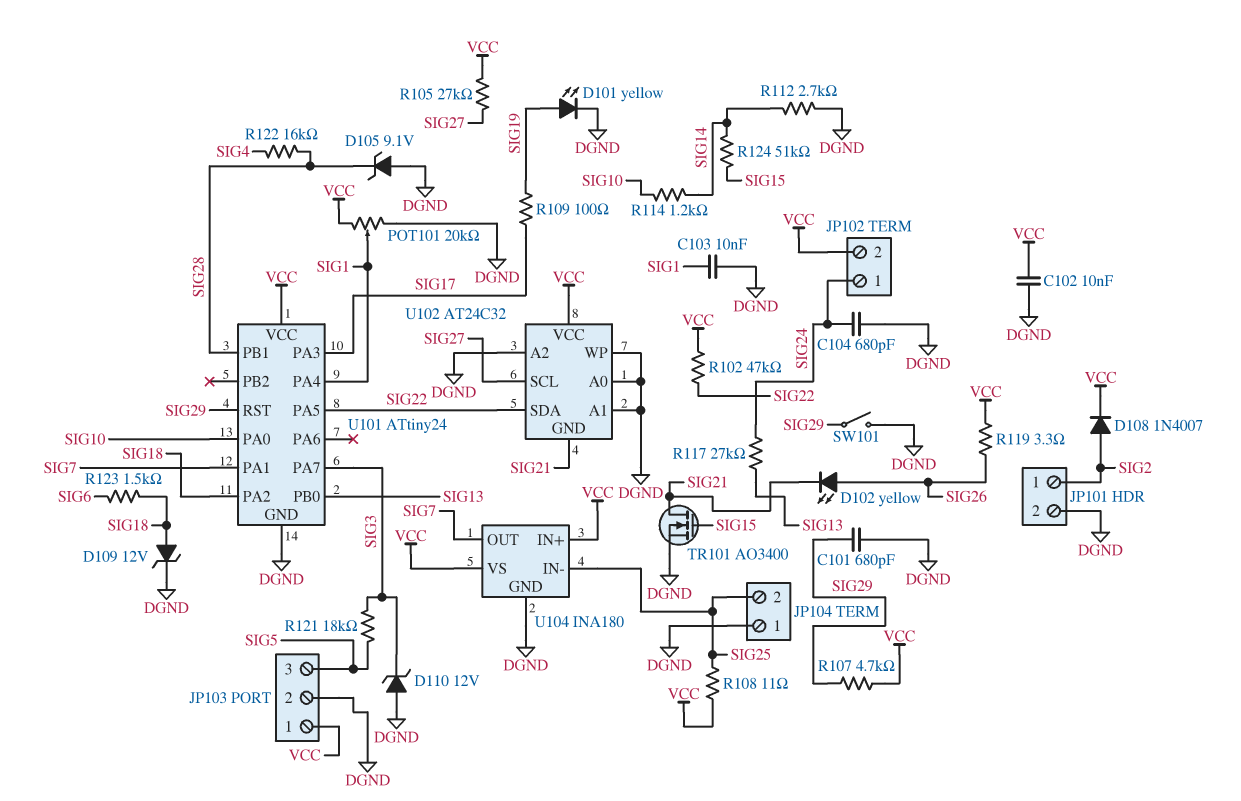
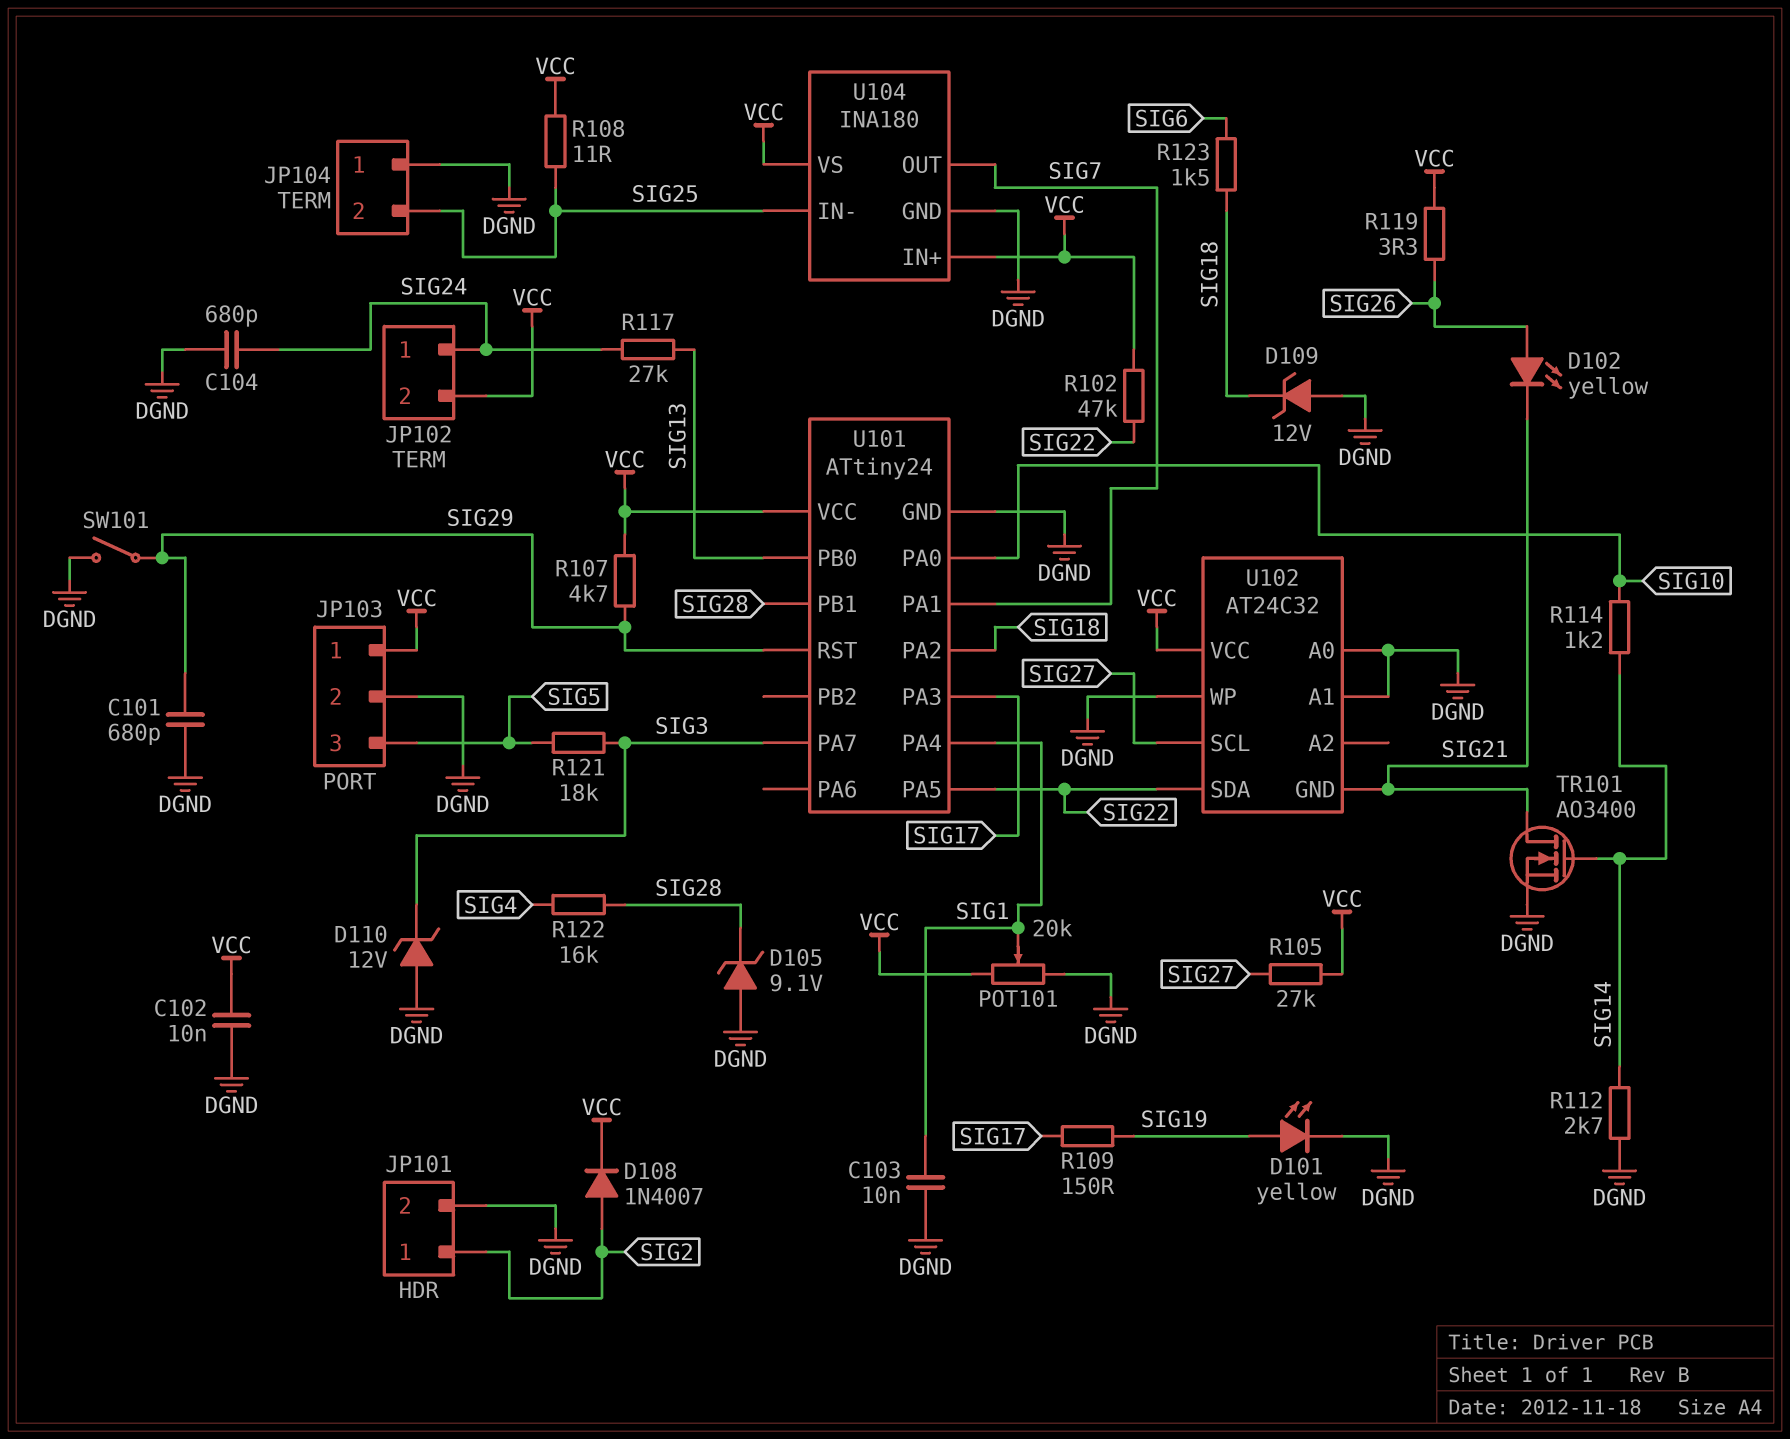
D109: zener 12V (A SIG18, K DGND) -> zener 12V (A DGND, K SIG18)
R109: 100 (SIG17, SIG19) -> 150 (SIG17, SIG19)
R124: 51k (SIG14, SIG15) -> none
TR101: NMOS AO3400 (G SIG15, D SIG21, S DGND) -> NMOS AO3400 (G SIG14, D SIG21, S DGND)
U102 pin A2: DGND -> none

